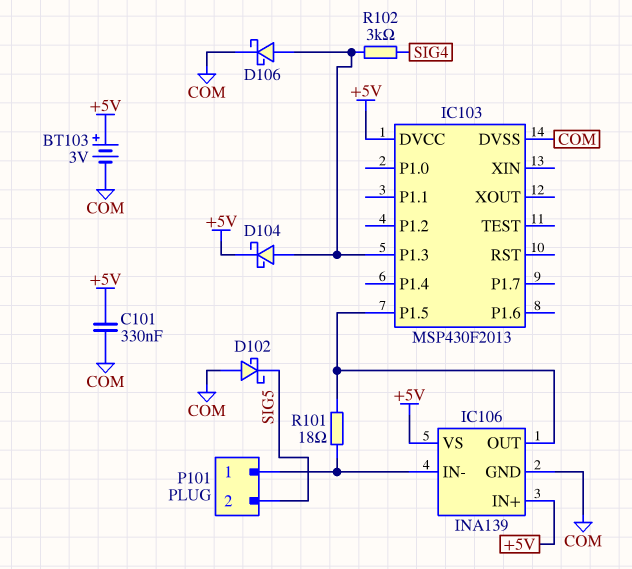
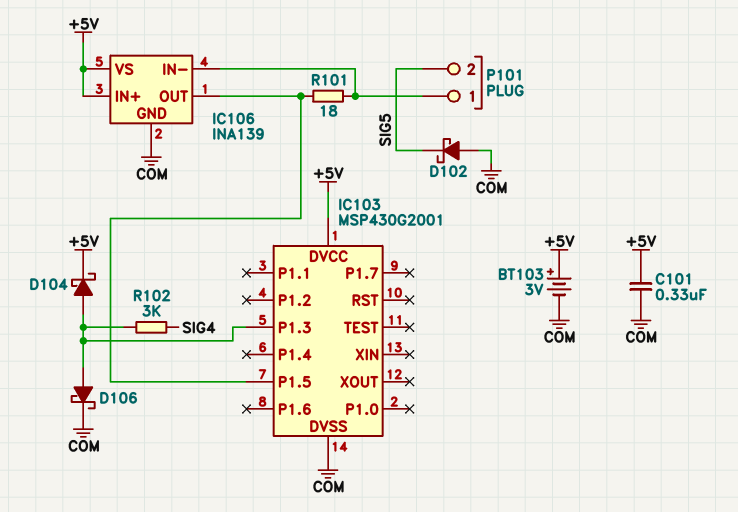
IC103: MSP430F2013 -> MSP430G2001

